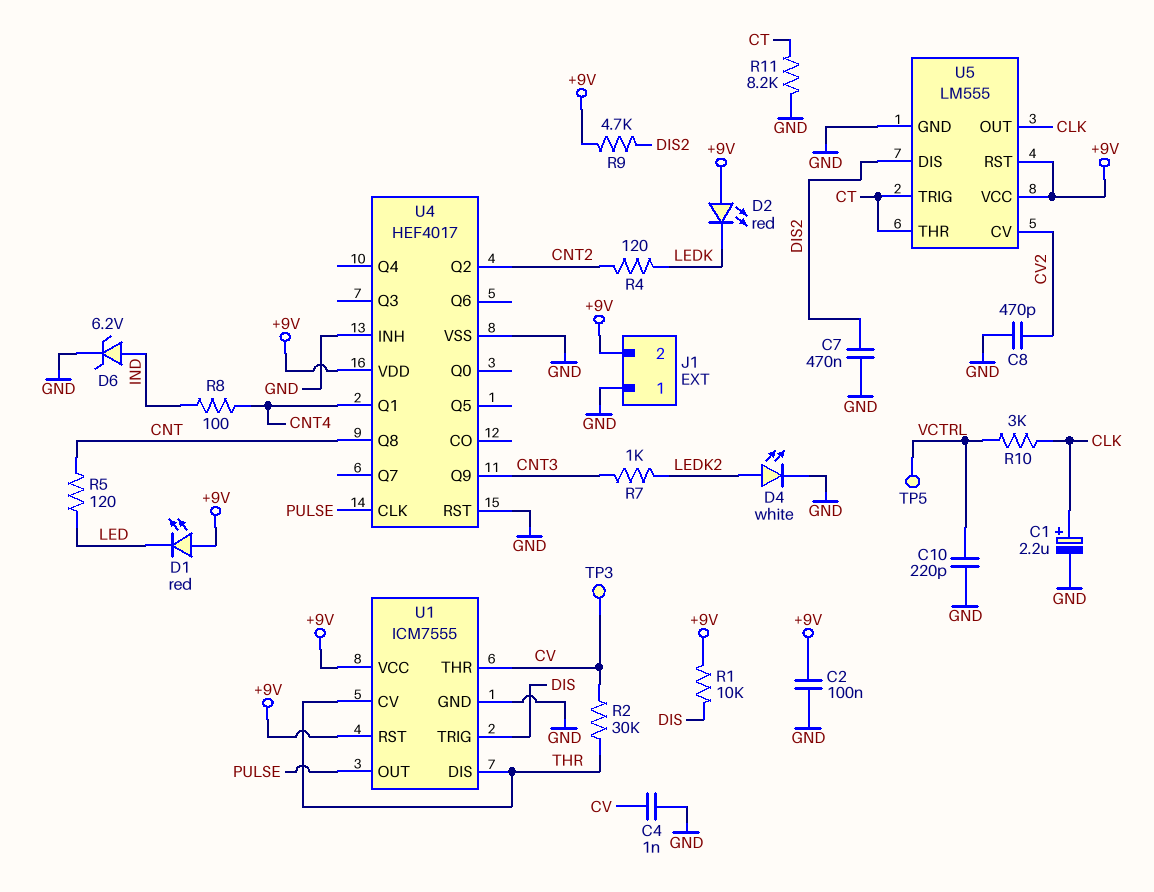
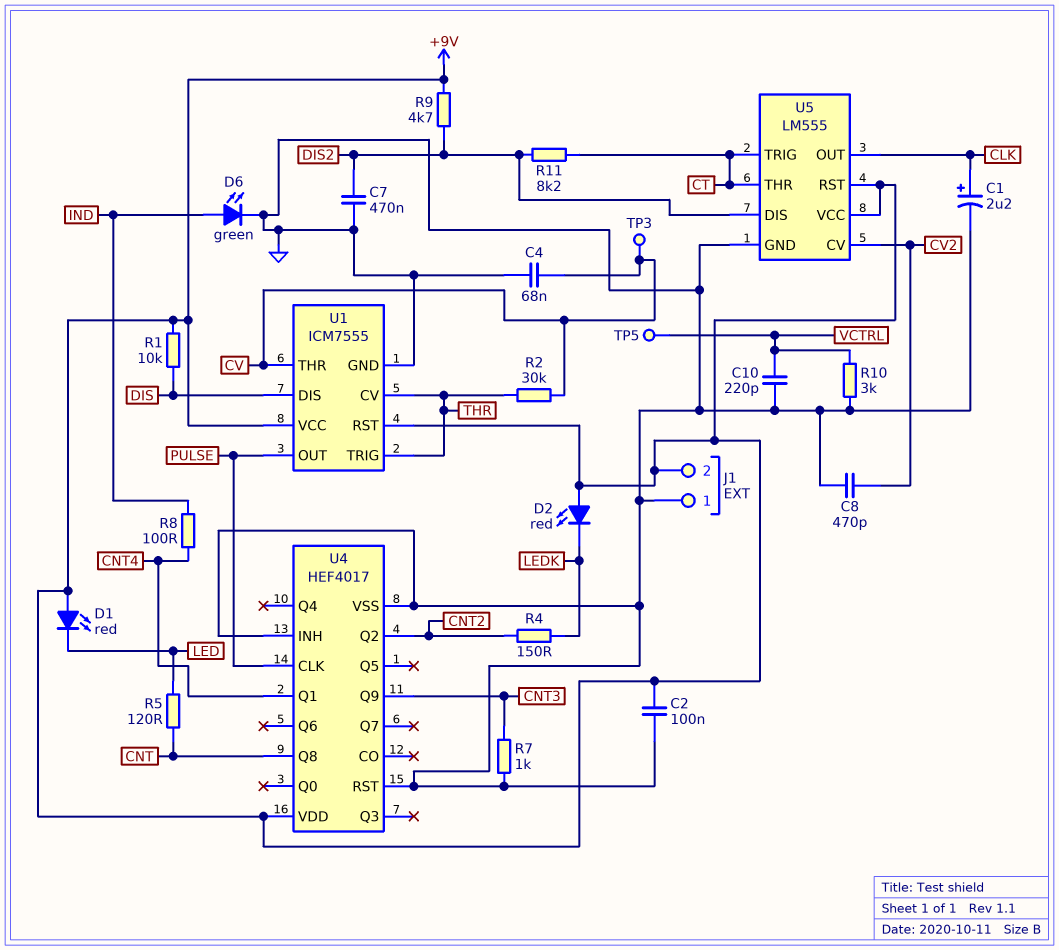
C4: 1nF (CV, GND) -> 68nF (CV, GND)
D4: LED white (A LEDK2, K GND) -> none
D6: zener 6.2V (A IND, K GND) -> LED green (A IND, K GND)
R4: 120 (CNT2, LEDK) -> 150 (CNT2, LEDK)
R7: 1k (CNT3, LEDK2) -> 1k (CNT3, GND)
R10: 3k (CLK, VCTRL) -> 3k (GND, VCTRL)
R11: 8.2k (CT, GND) -> 8.2k (CT, DIS2)
U1 pin DIS: THR -> DIS
U1 pin TRIG: DIS -> THR

